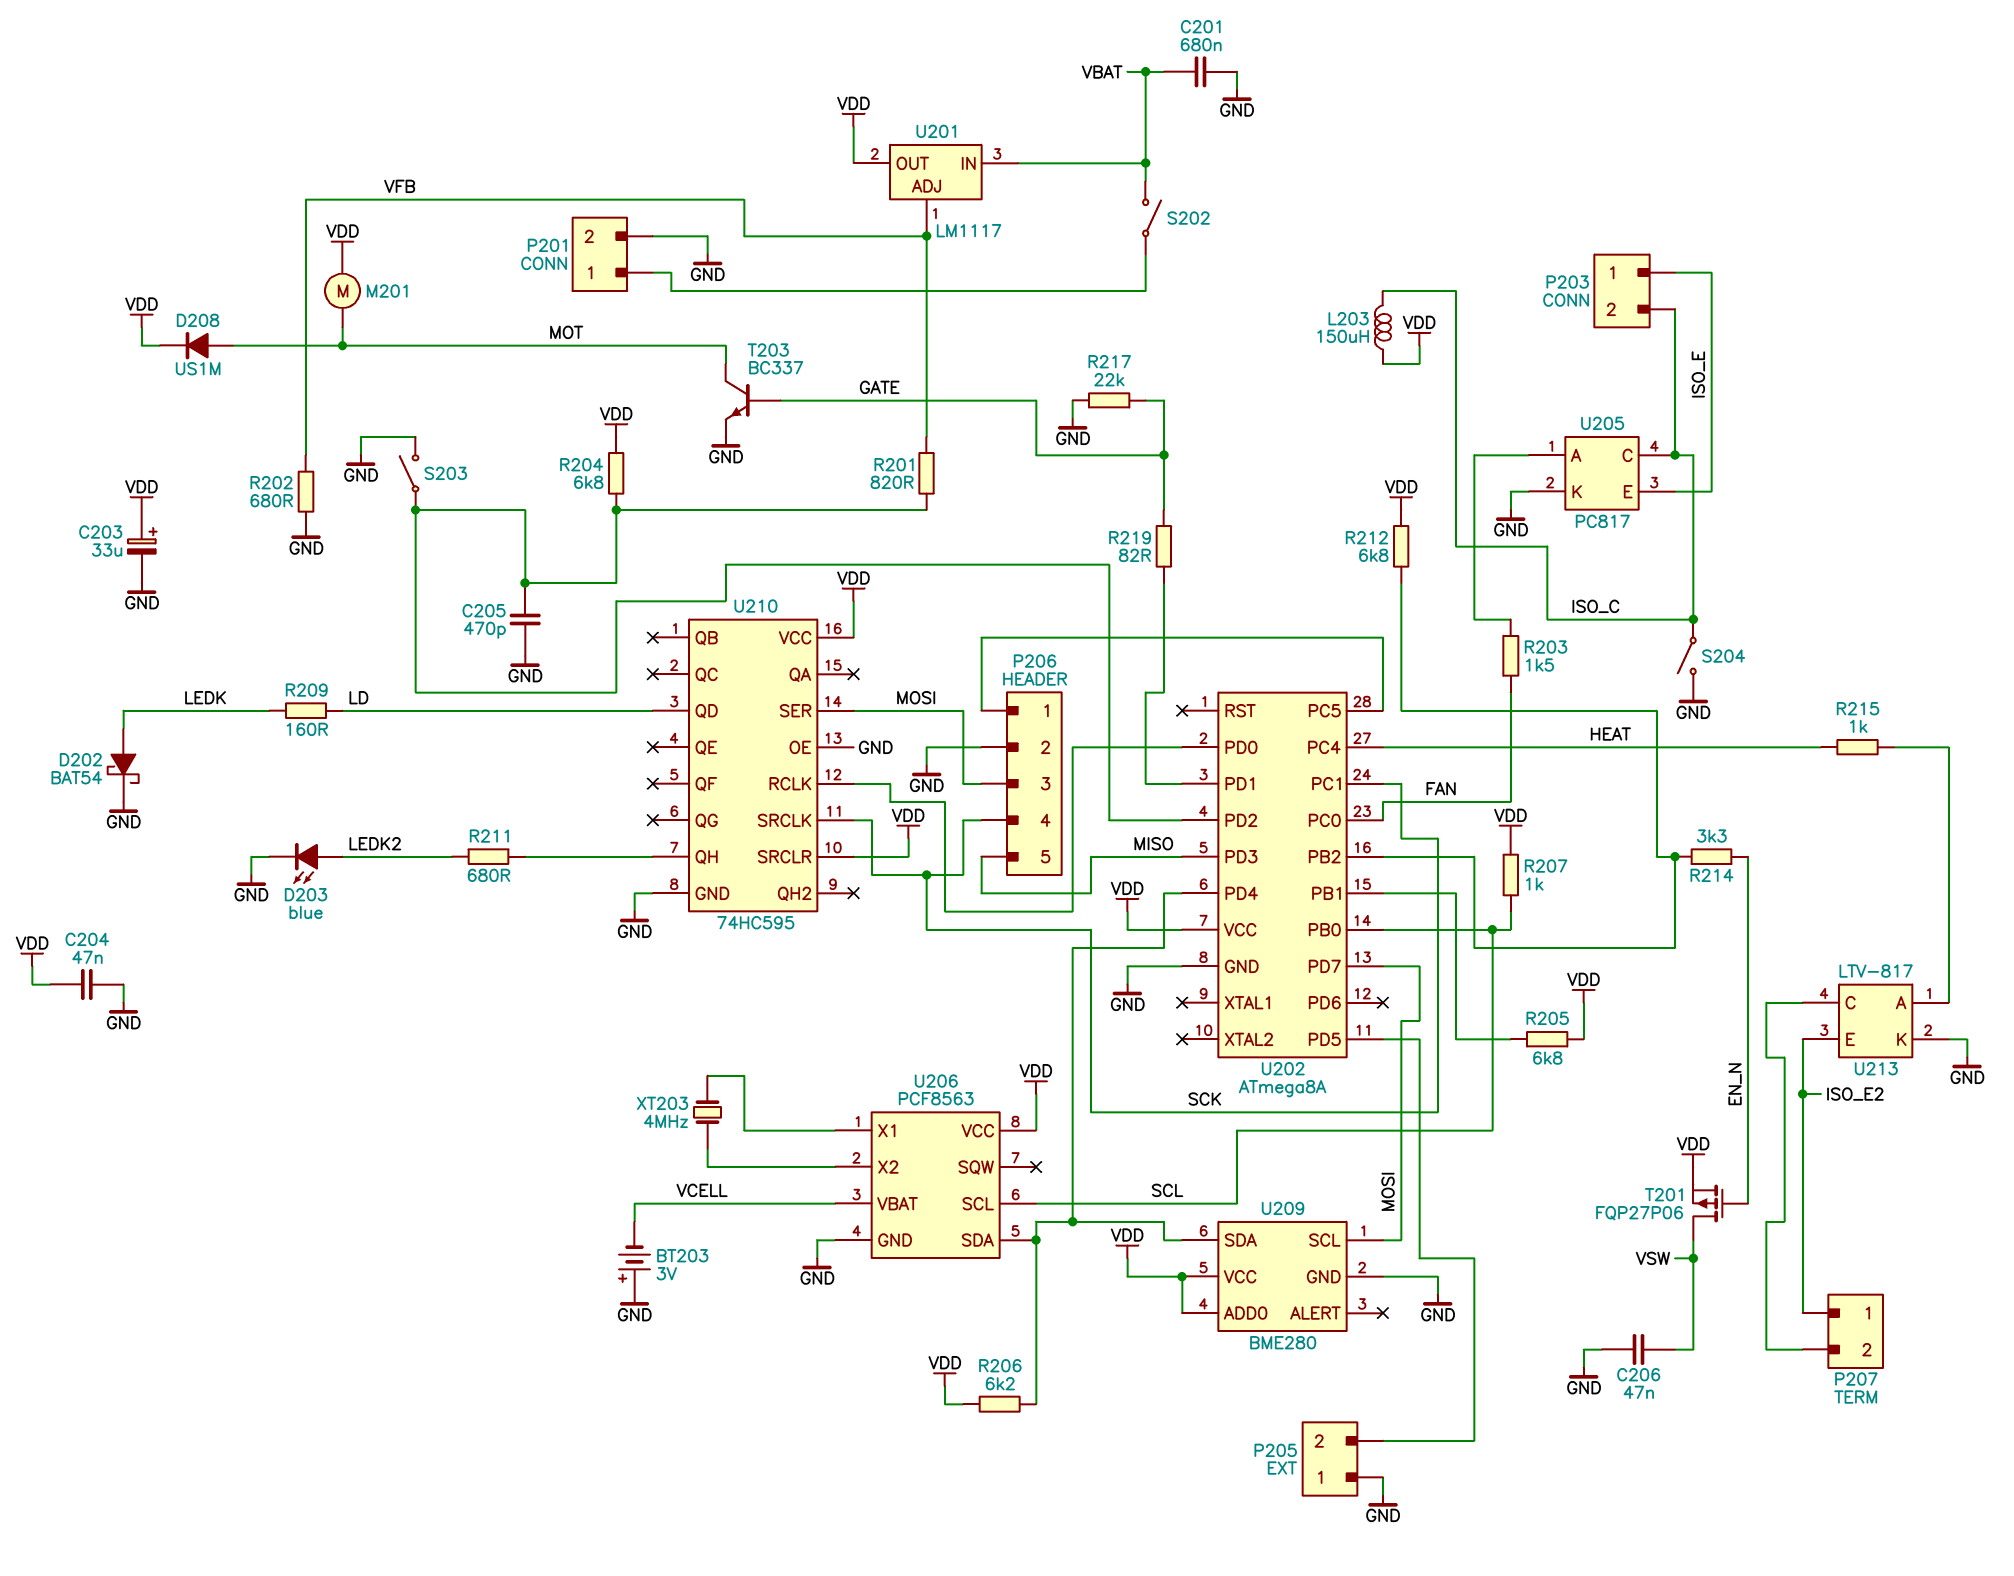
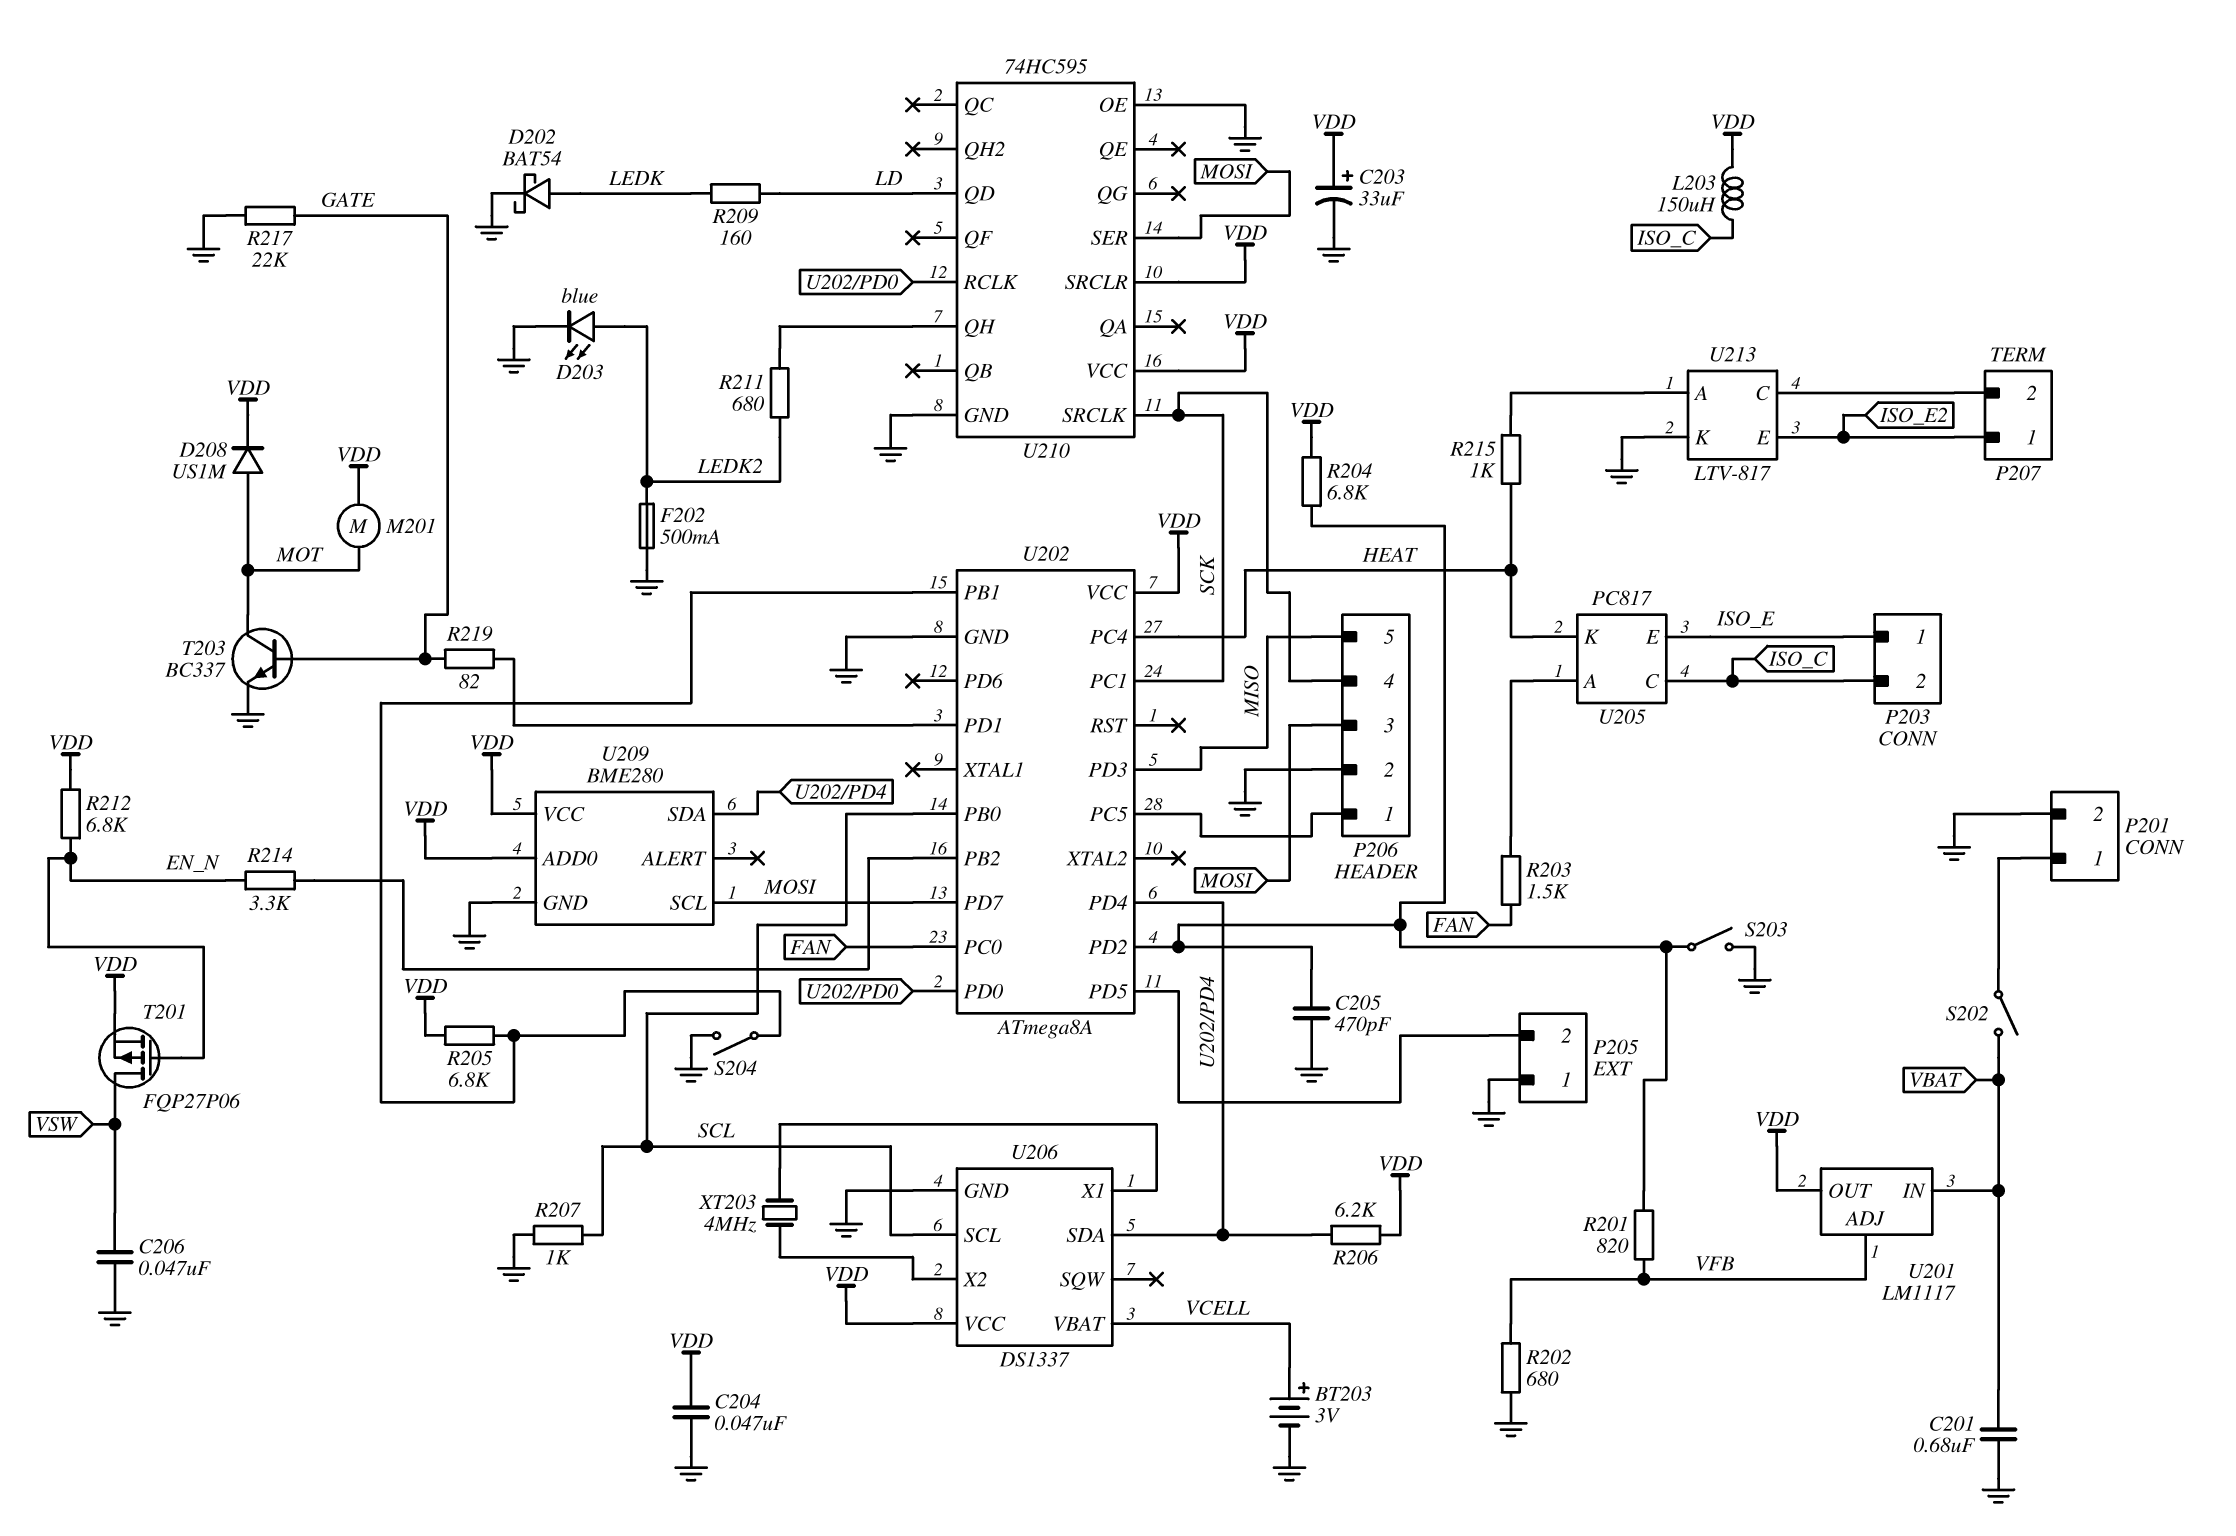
BT203: 3V (plus GND, minus VCELL) -> 3V (plus VCELL, minus GND)
F202: none -> 500mA (GND, LEDK2)
R207: 1k (SCL, VDD) -> 1k (GND, SCL)
R212: 6.8k (U202/PB2, VDD) -> 6.8k (EN_N, VDD)
S204: switch (GND, ISO_C) -> switch (GND, U202/PB1)
U205 pin K: GND -> HEAT
U206: PCF8563 -> DS1337

